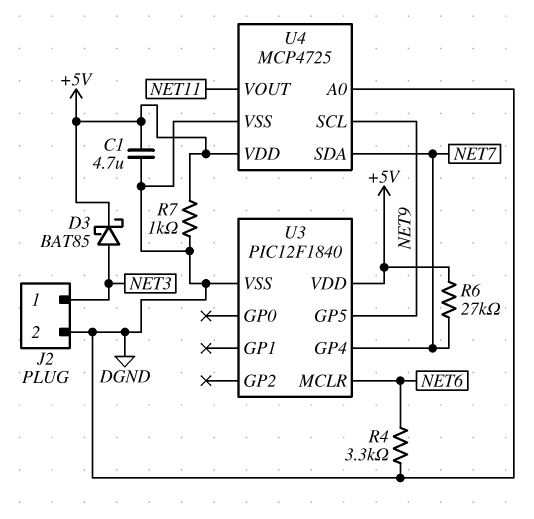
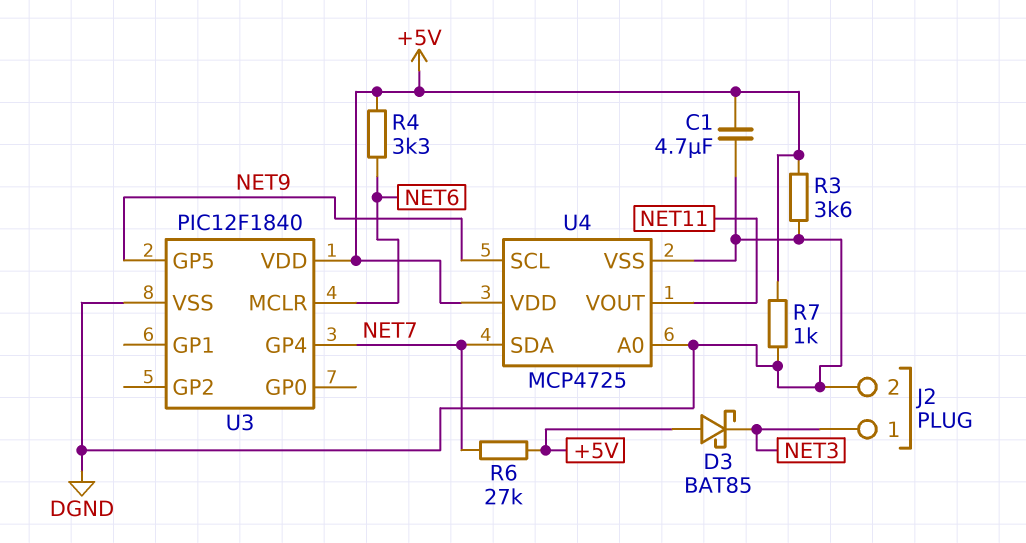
D3: schottky BAT85 (A NET3, K +5V) -> schottky BAT85 (A +5V, K NET3)
R3: none -> 3.6k (+5V, DGND)
R4: 3.3k (DGND, NET6) -> 3.3k (+5V, NET6)

